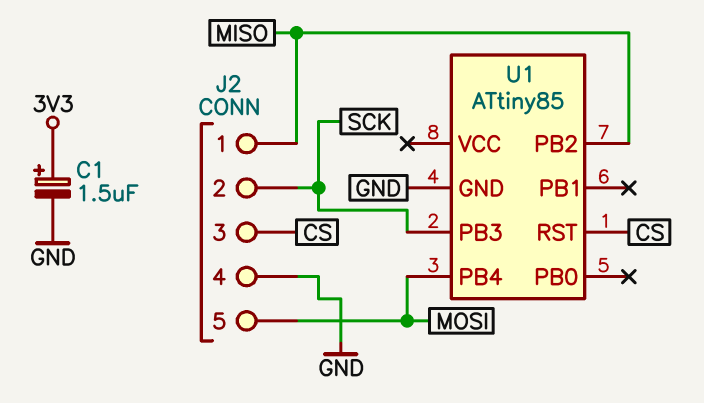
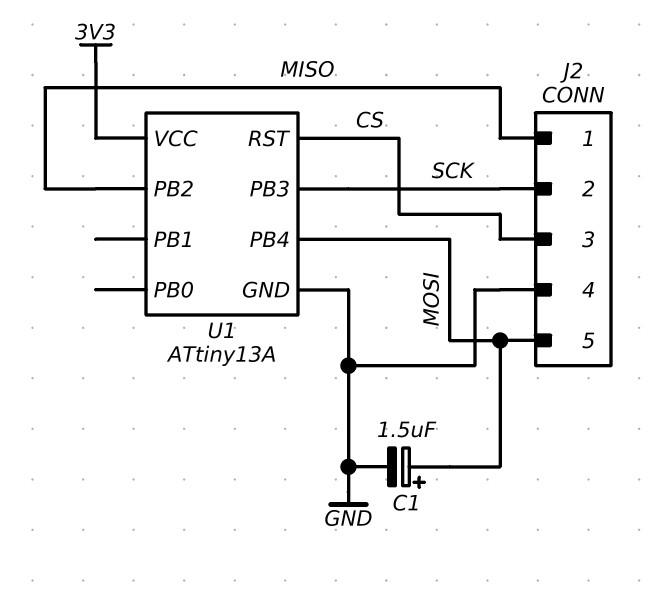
C1: 1.5uF (plus 3V3, minus GND) -> 1.5uF (plus MOSI, minus GND)
U1: ATtiny85 -> ATtiny13A
U1 pin VCC: none -> 3V3

